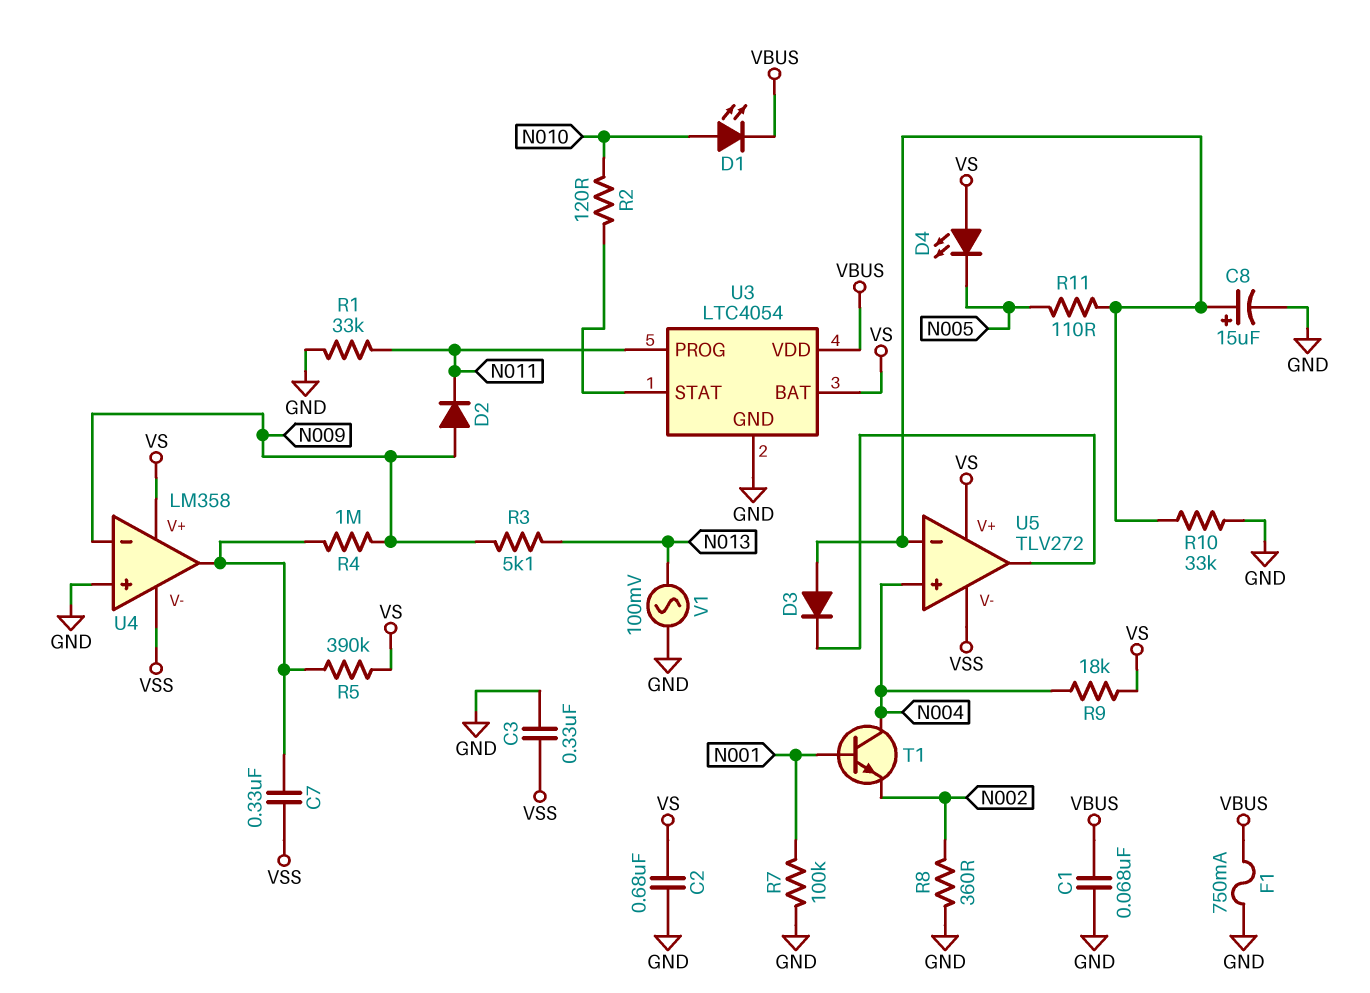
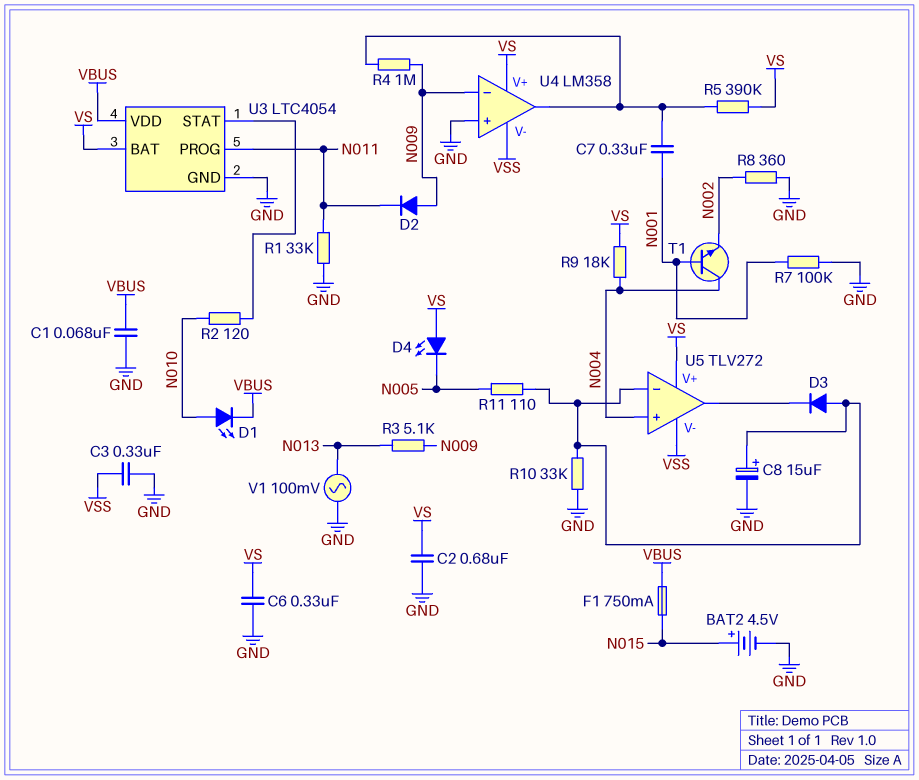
BAT2: none -> 4.5V (plus N015, minus GND)
C6: none -> 330nF (GND, VS)
C7: 330nF (U4/out, VSS) -> 330nF (N001, U4/out)
F1: 750mA (GND, VBUS) -> 750mA (N015, VBUS)

